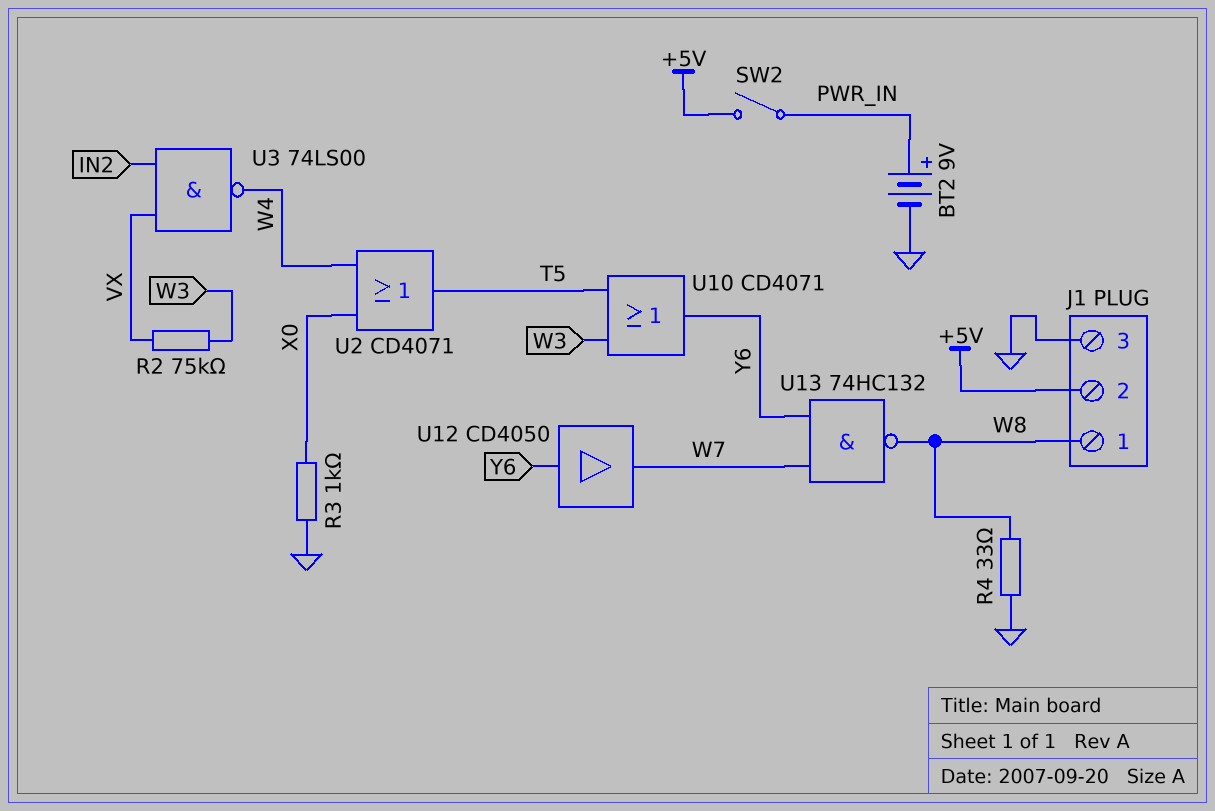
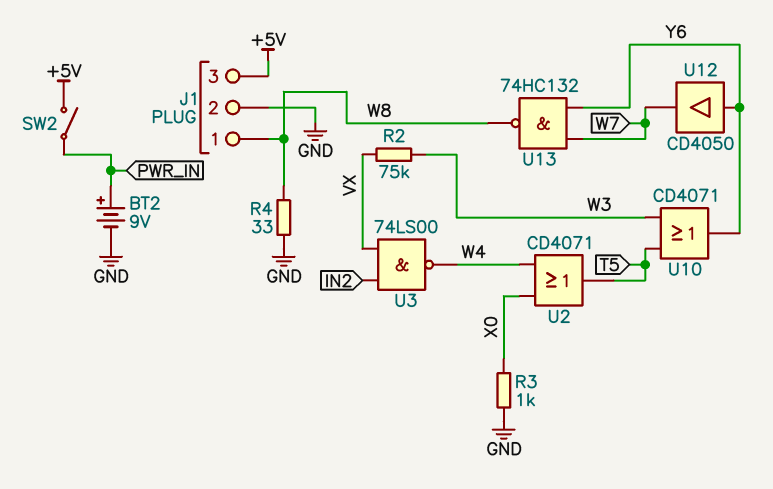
J1 pin 2: +5V -> GND
J1 pin 3: GND -> +5V

